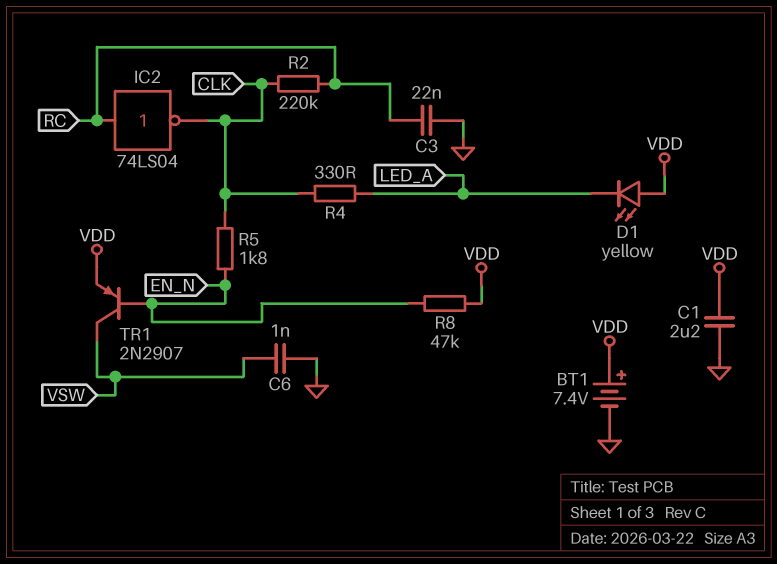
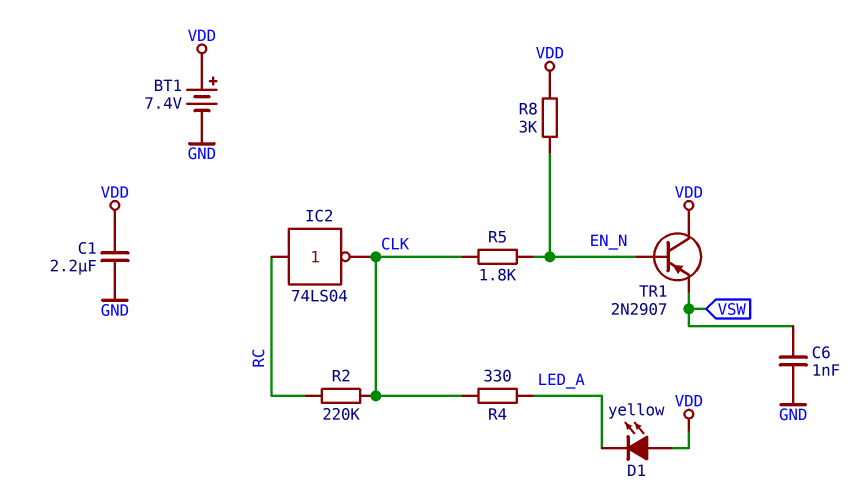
C3: 22nF (GND, RC) -> none
R8: 47k (EN_N, VDD) -> 3k (EN_N, VDD)
TR1: PNP 2N2907 (B EN_N, C VSW, E VDD) -> PNP 2N2907 (B EN_N, C VDD, E VSW)

